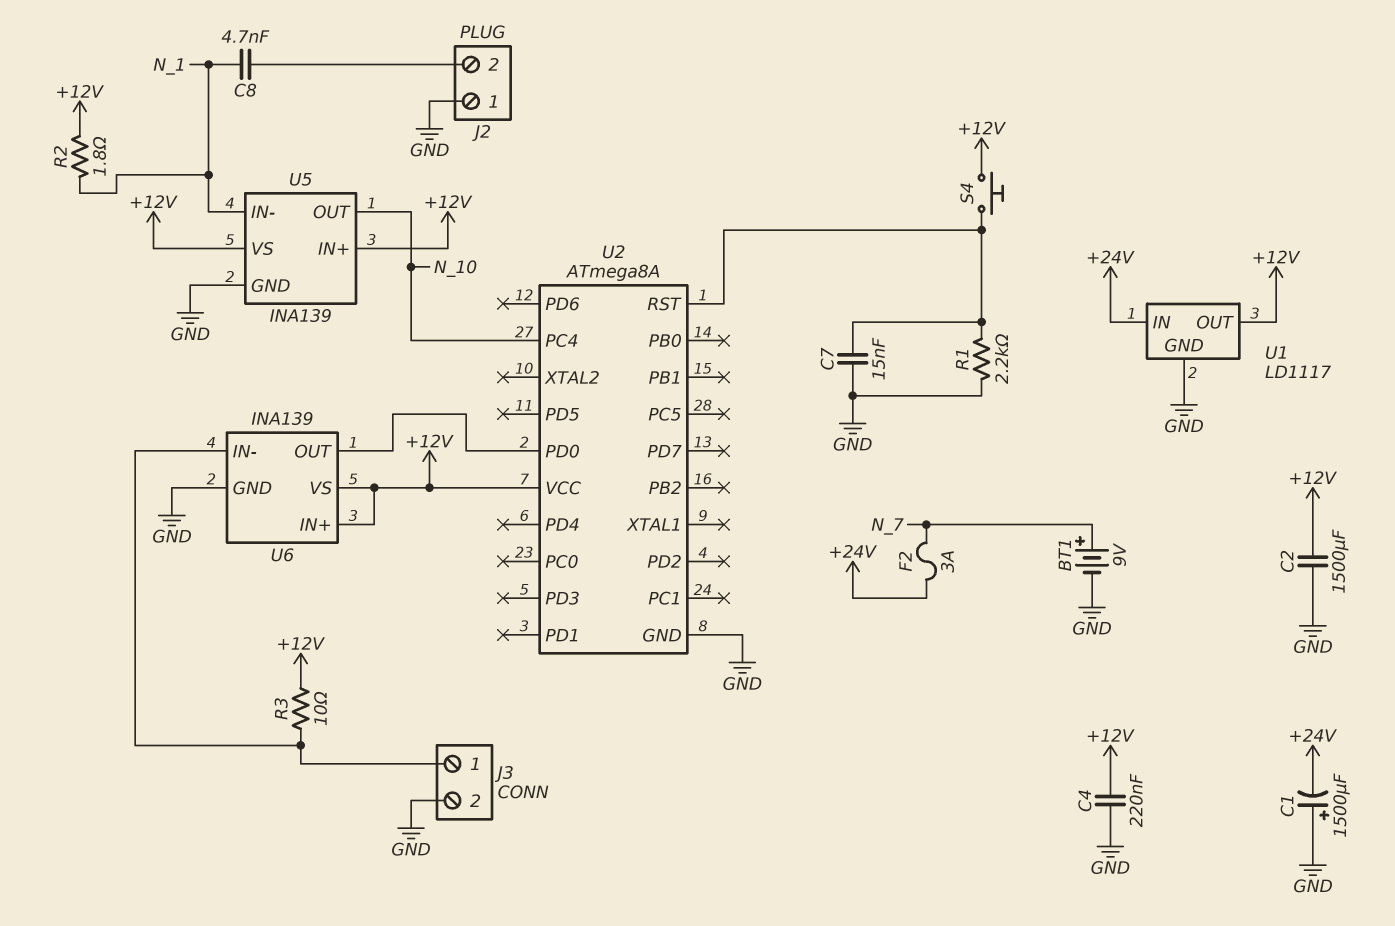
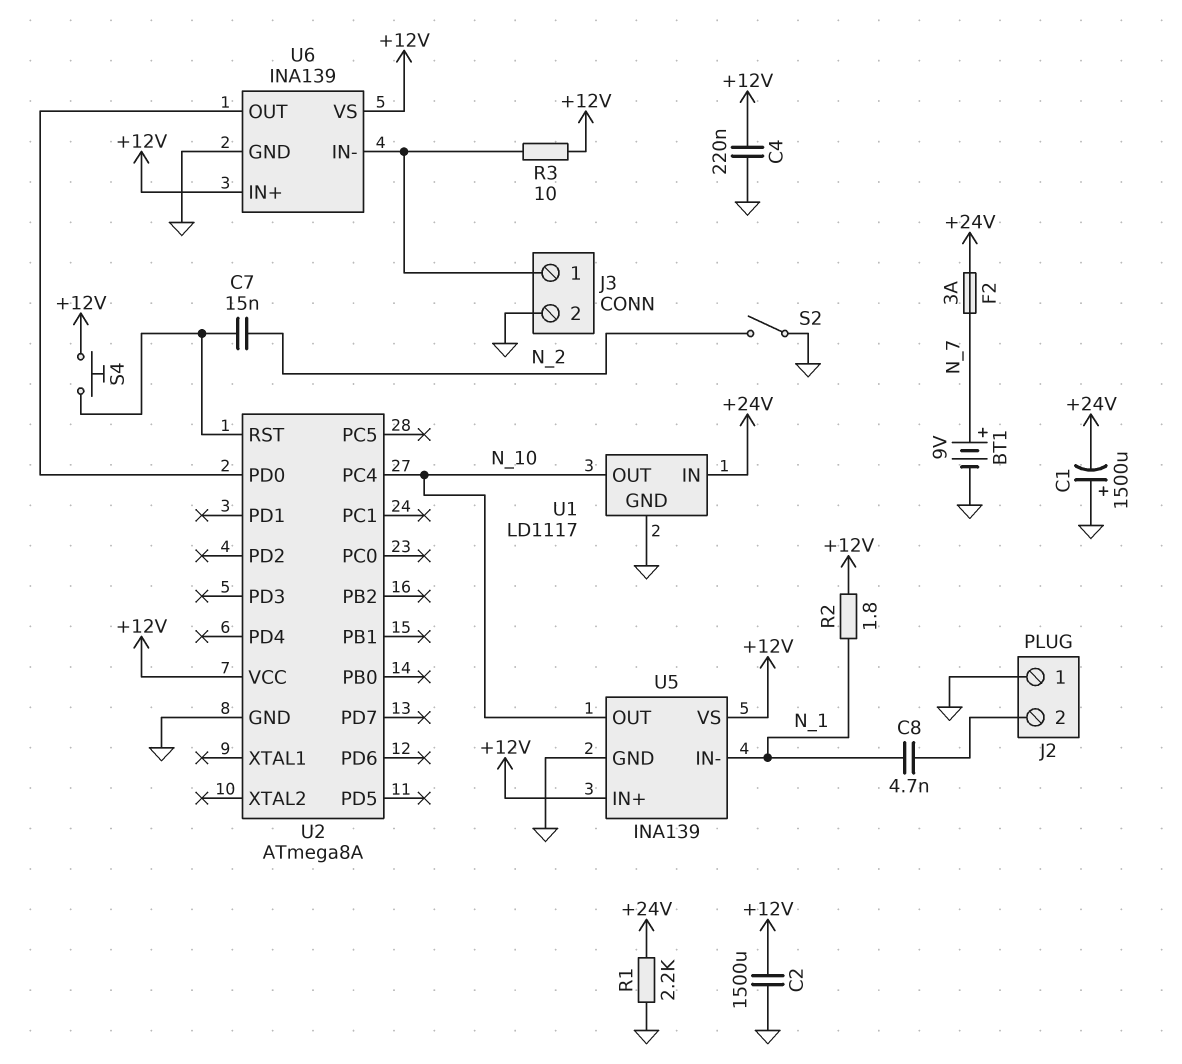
C7: 15nF (GND, U2/RST) -> 15nF (N_2, U2/RST)
R1: 2.2k (GND, U2/RST) -> 2.2k (+24V, GND)
S2: none -> switch (GND, N_2)
U1 pin OUT: +12V -> N_10

